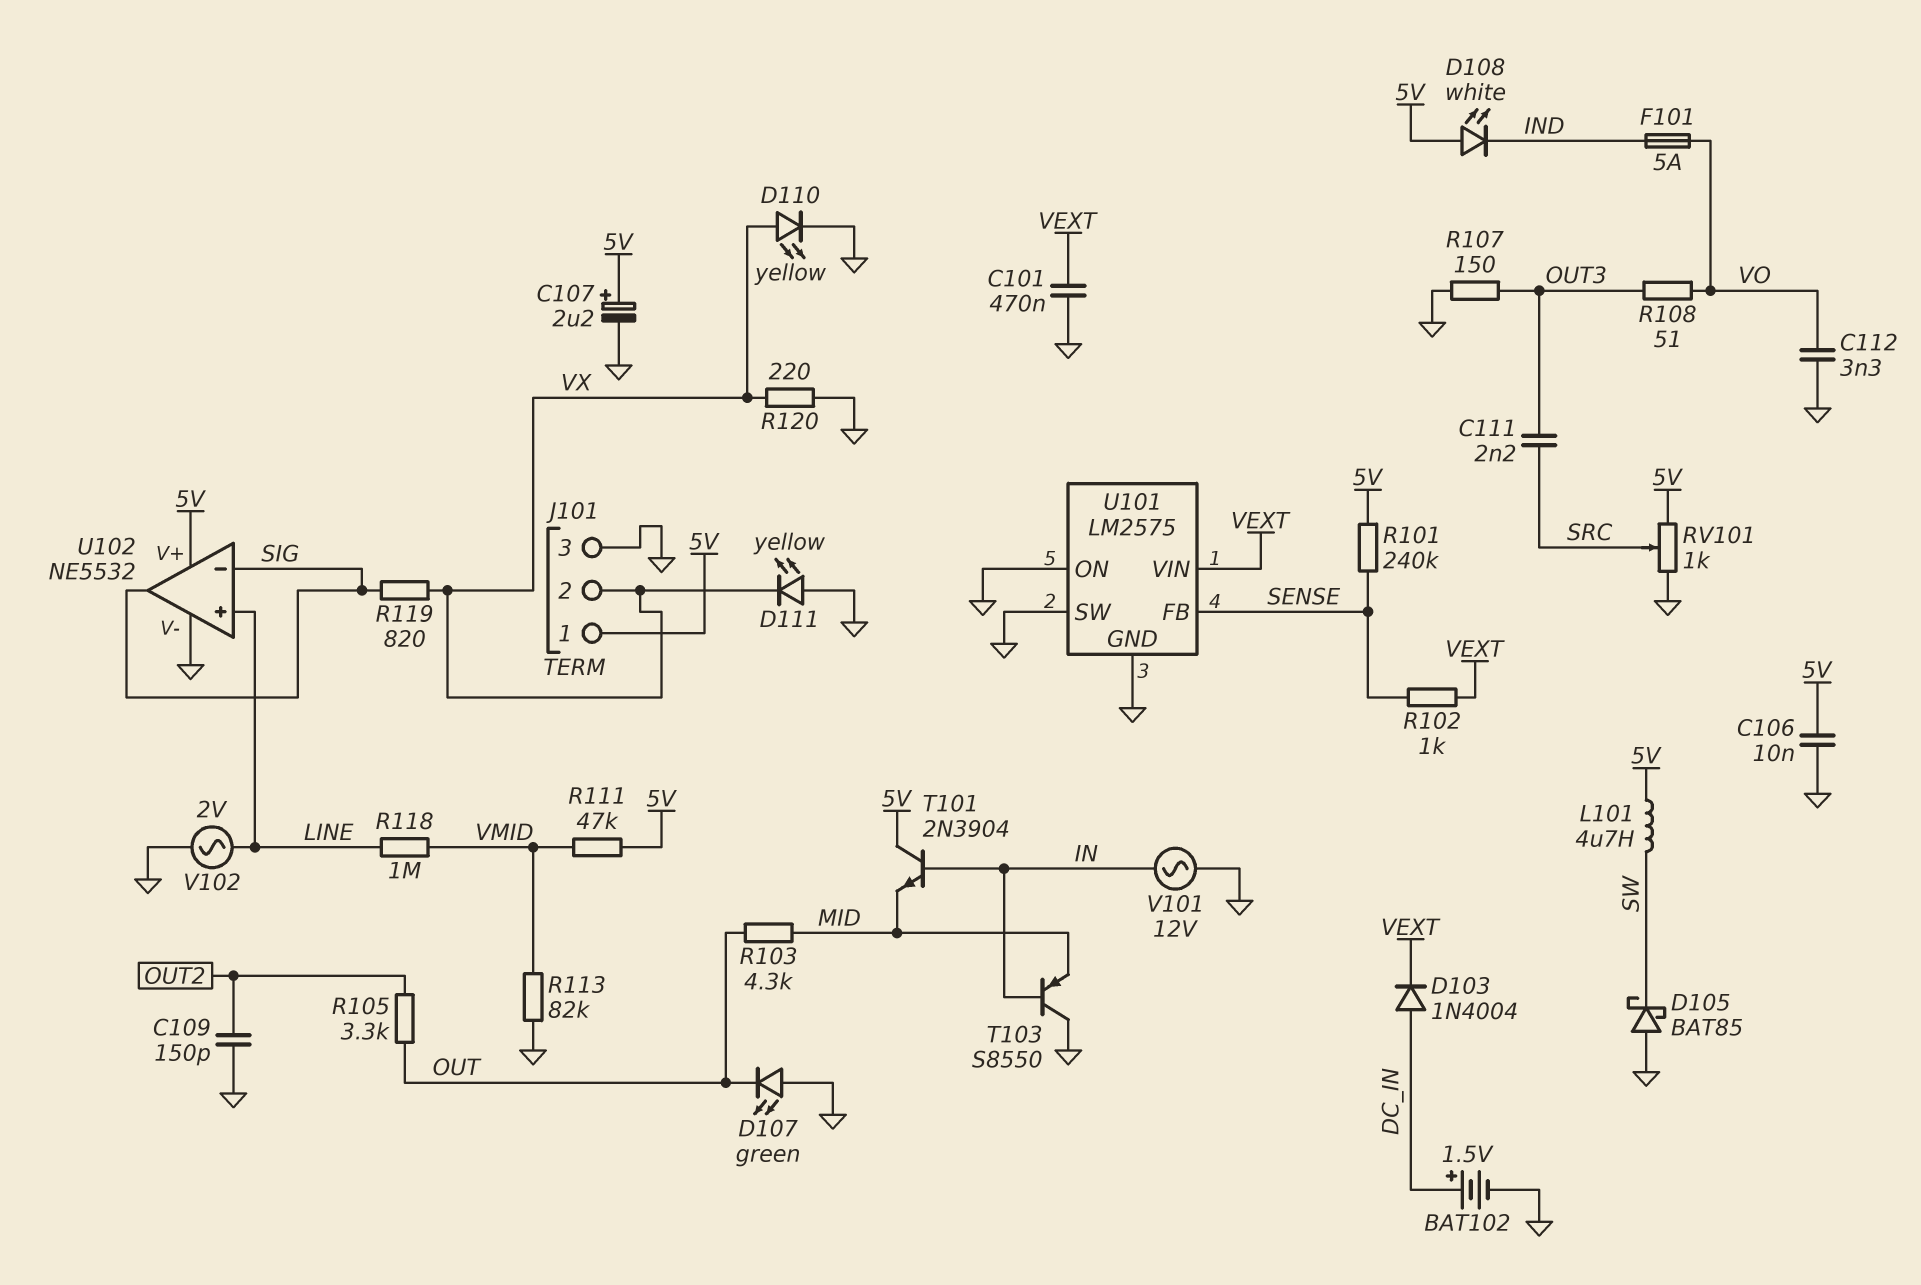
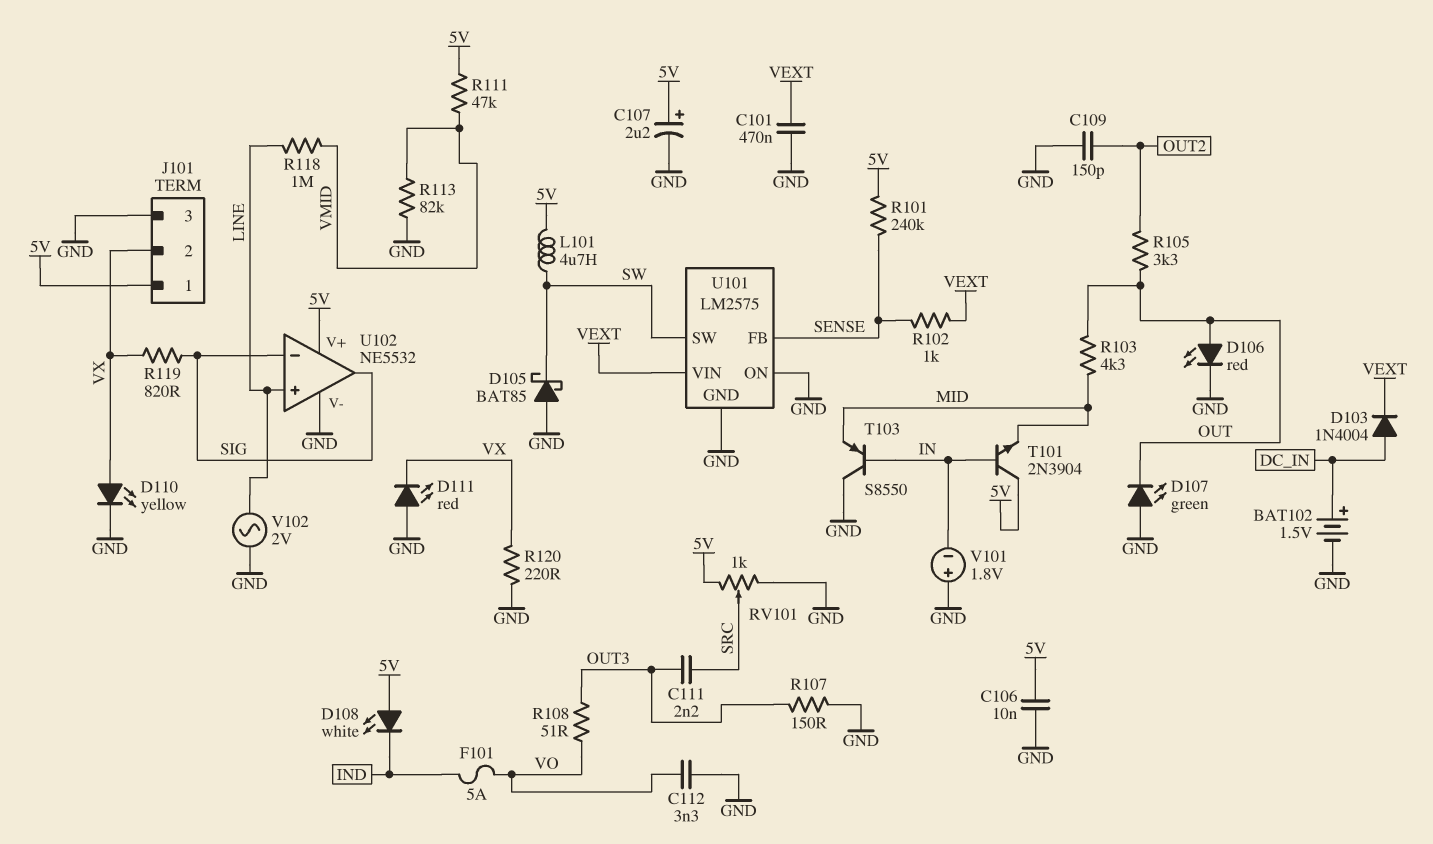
D106: none -> LED red (A OUT, K GND)
D111: LED yellow (A GND, K VX) -> LED red (A GND, K VX)
U101 pin SW: GND -> SW
V101: AC 12V (GND, IN) -> 1.8V (plus GND, minus IN)

